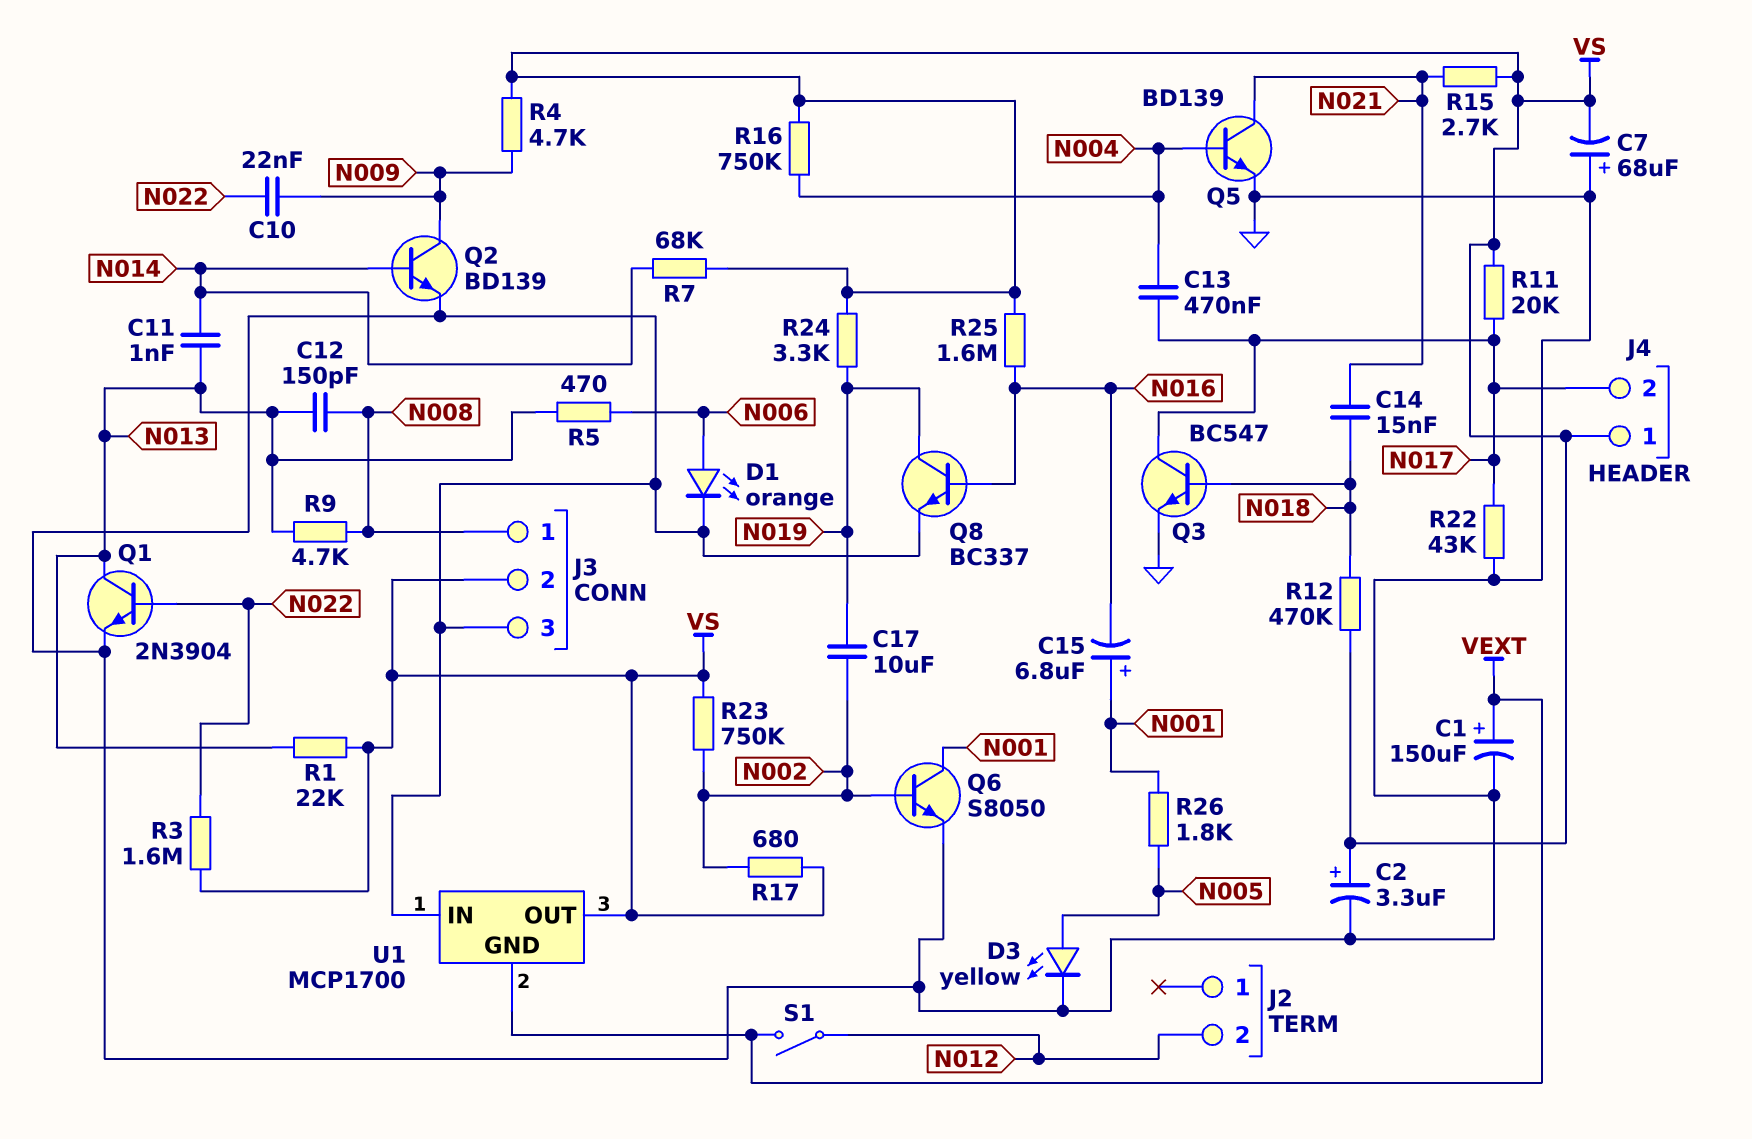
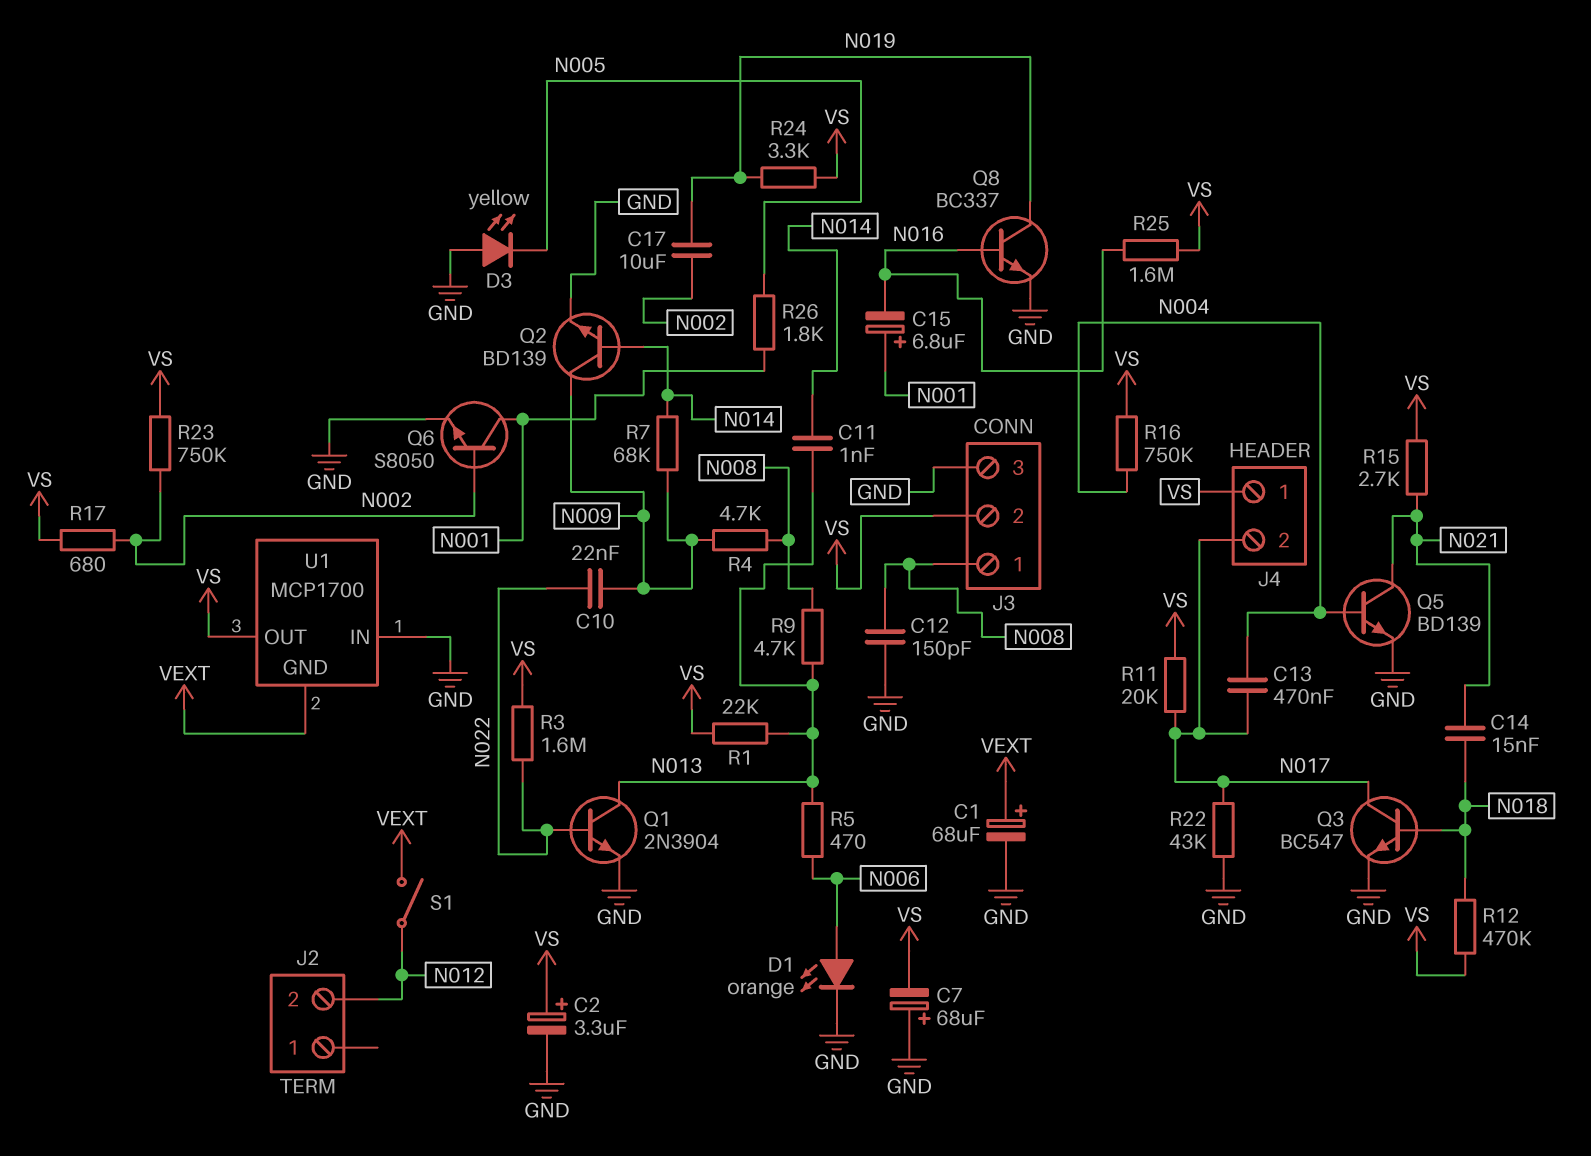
C1: 150uF (plus VEXT, minus GND) -> 68uF (plus VEXT, minus GND)
C12: 150pF (N008, N013) -> 150pF (GND, N008)
D3: LED yellow (A N005, K GND) -> LED yellow (A GND, K N005)
R4: 4.7k (N009, VS) -> 4.7k (N008, N009)
R7: 68k (N014, VS) -> 68k (N009, N014)

